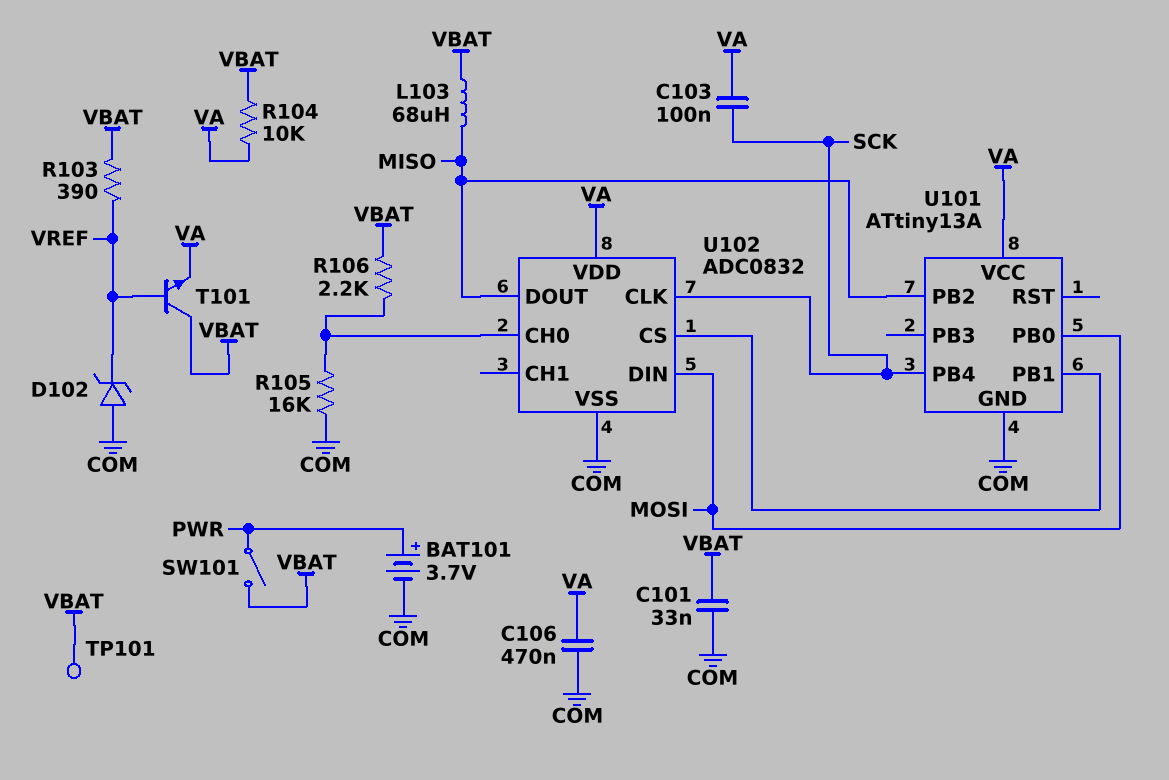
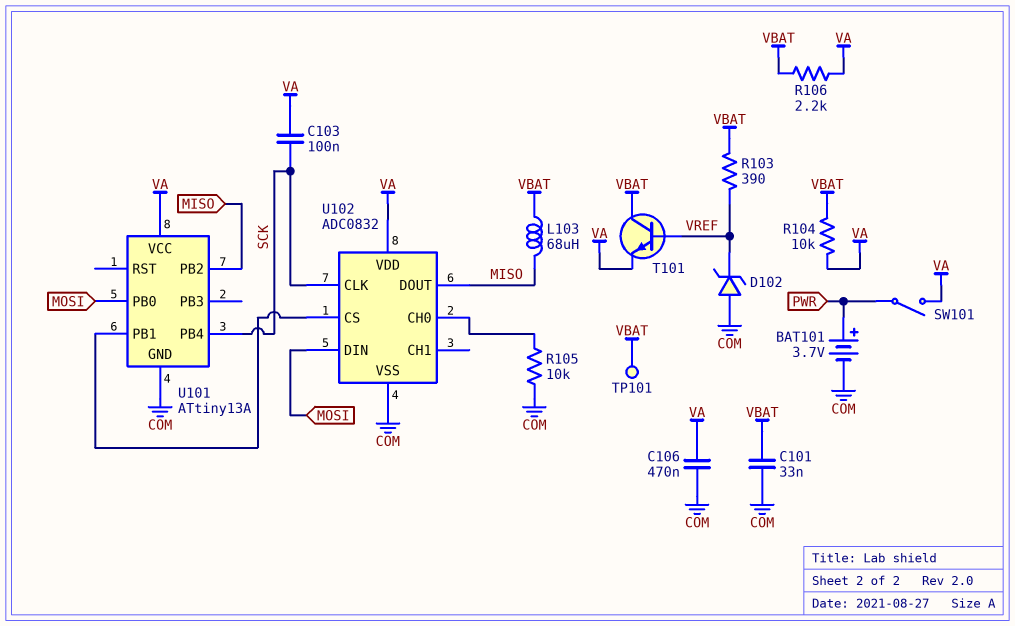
R105: 16k (COM, U102/CH0) -> 10k (COM, U102/CH0)
R106: 2.2k (U102/CH0, VBAT) -> 2.2k (VA, VBAT)
SW101: switch (PWR, VBAT) -> switch (PWR, VA)

